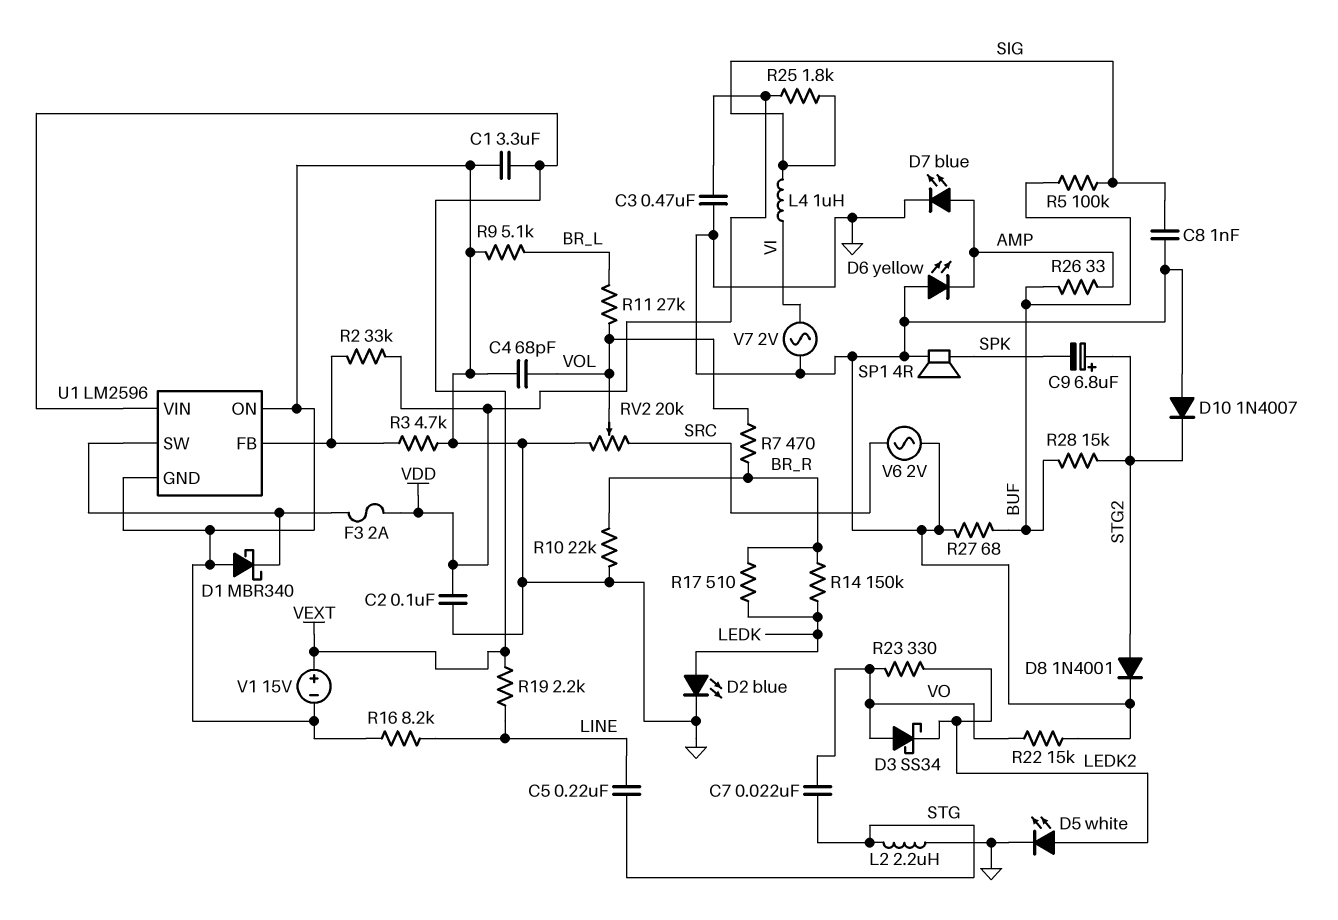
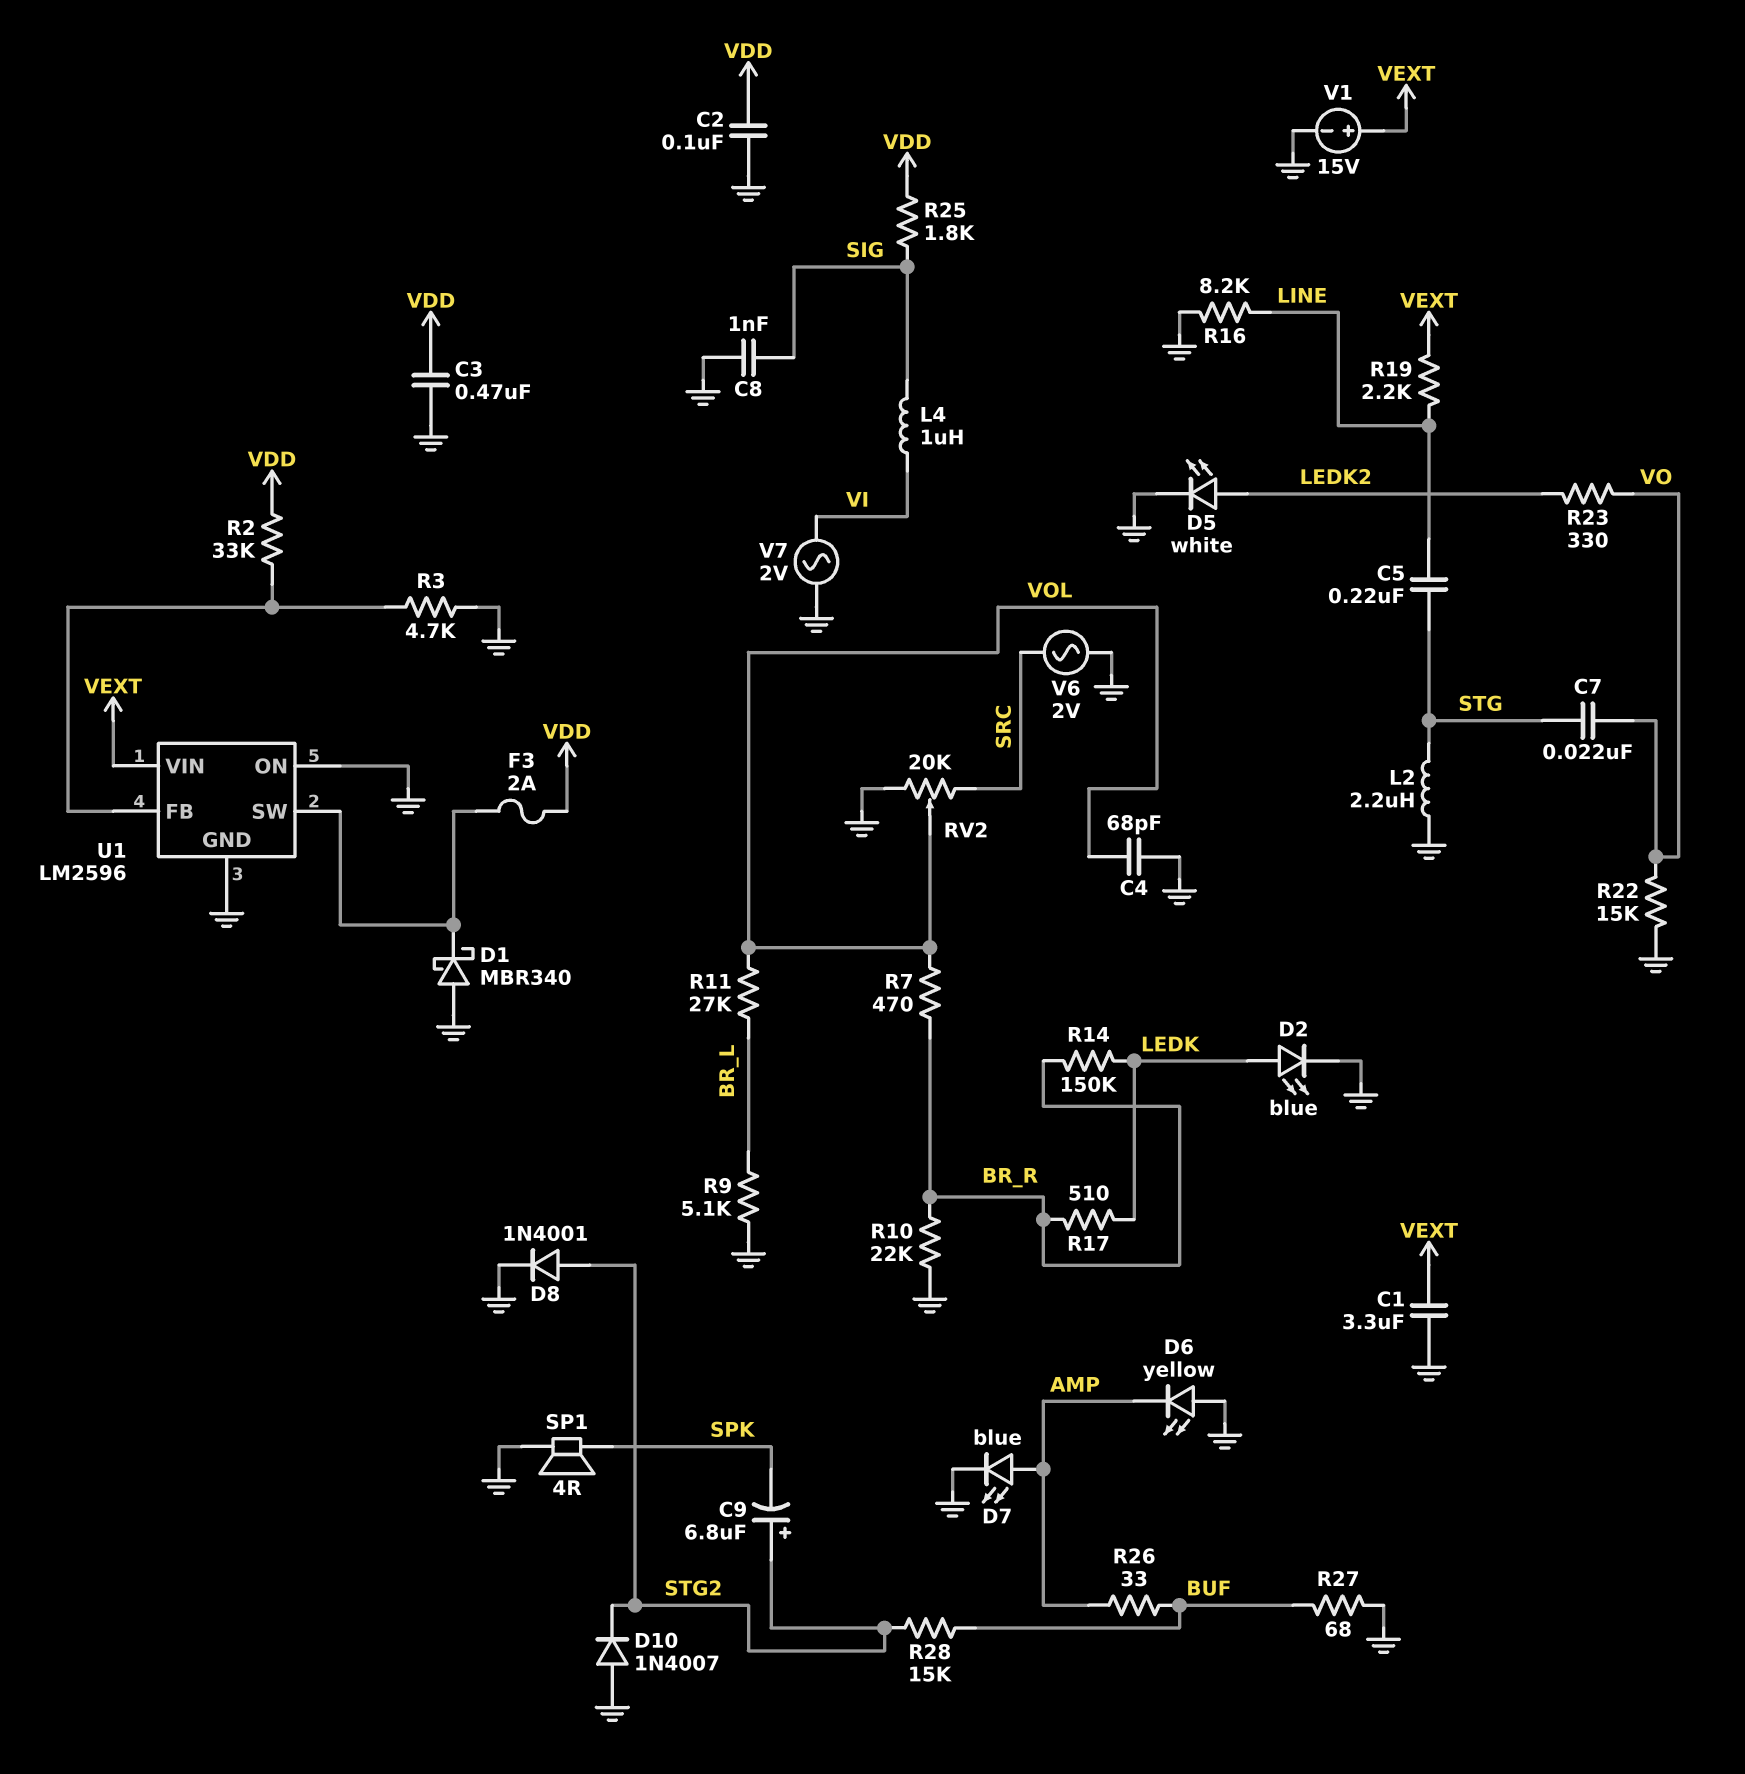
D3: schottky SS34 (A VO, K LEDK2) -> none
R5: 100k (BUF, SIG) -> none

